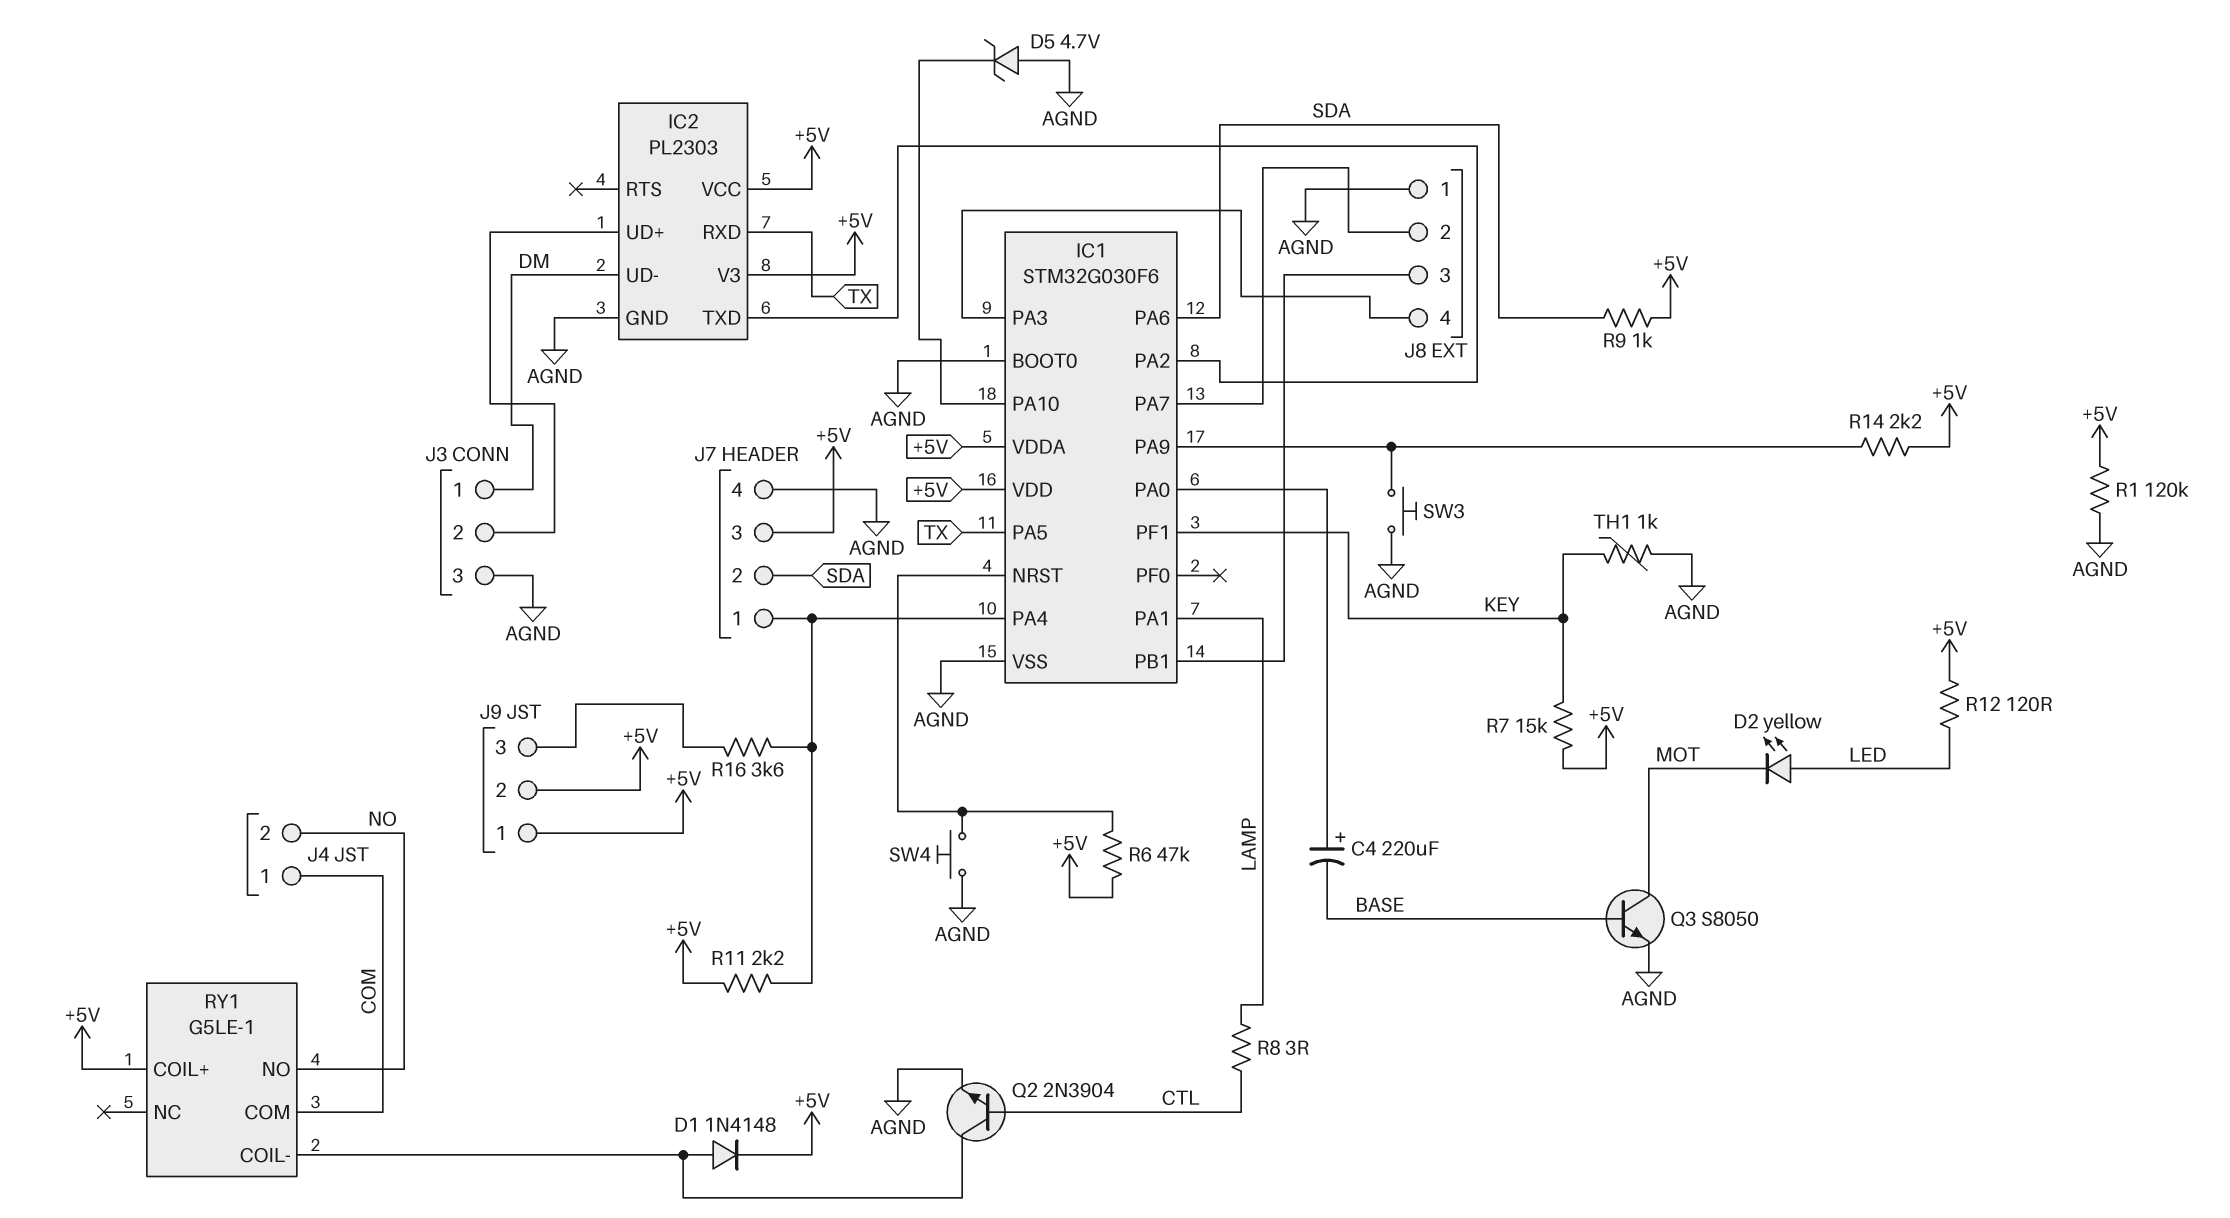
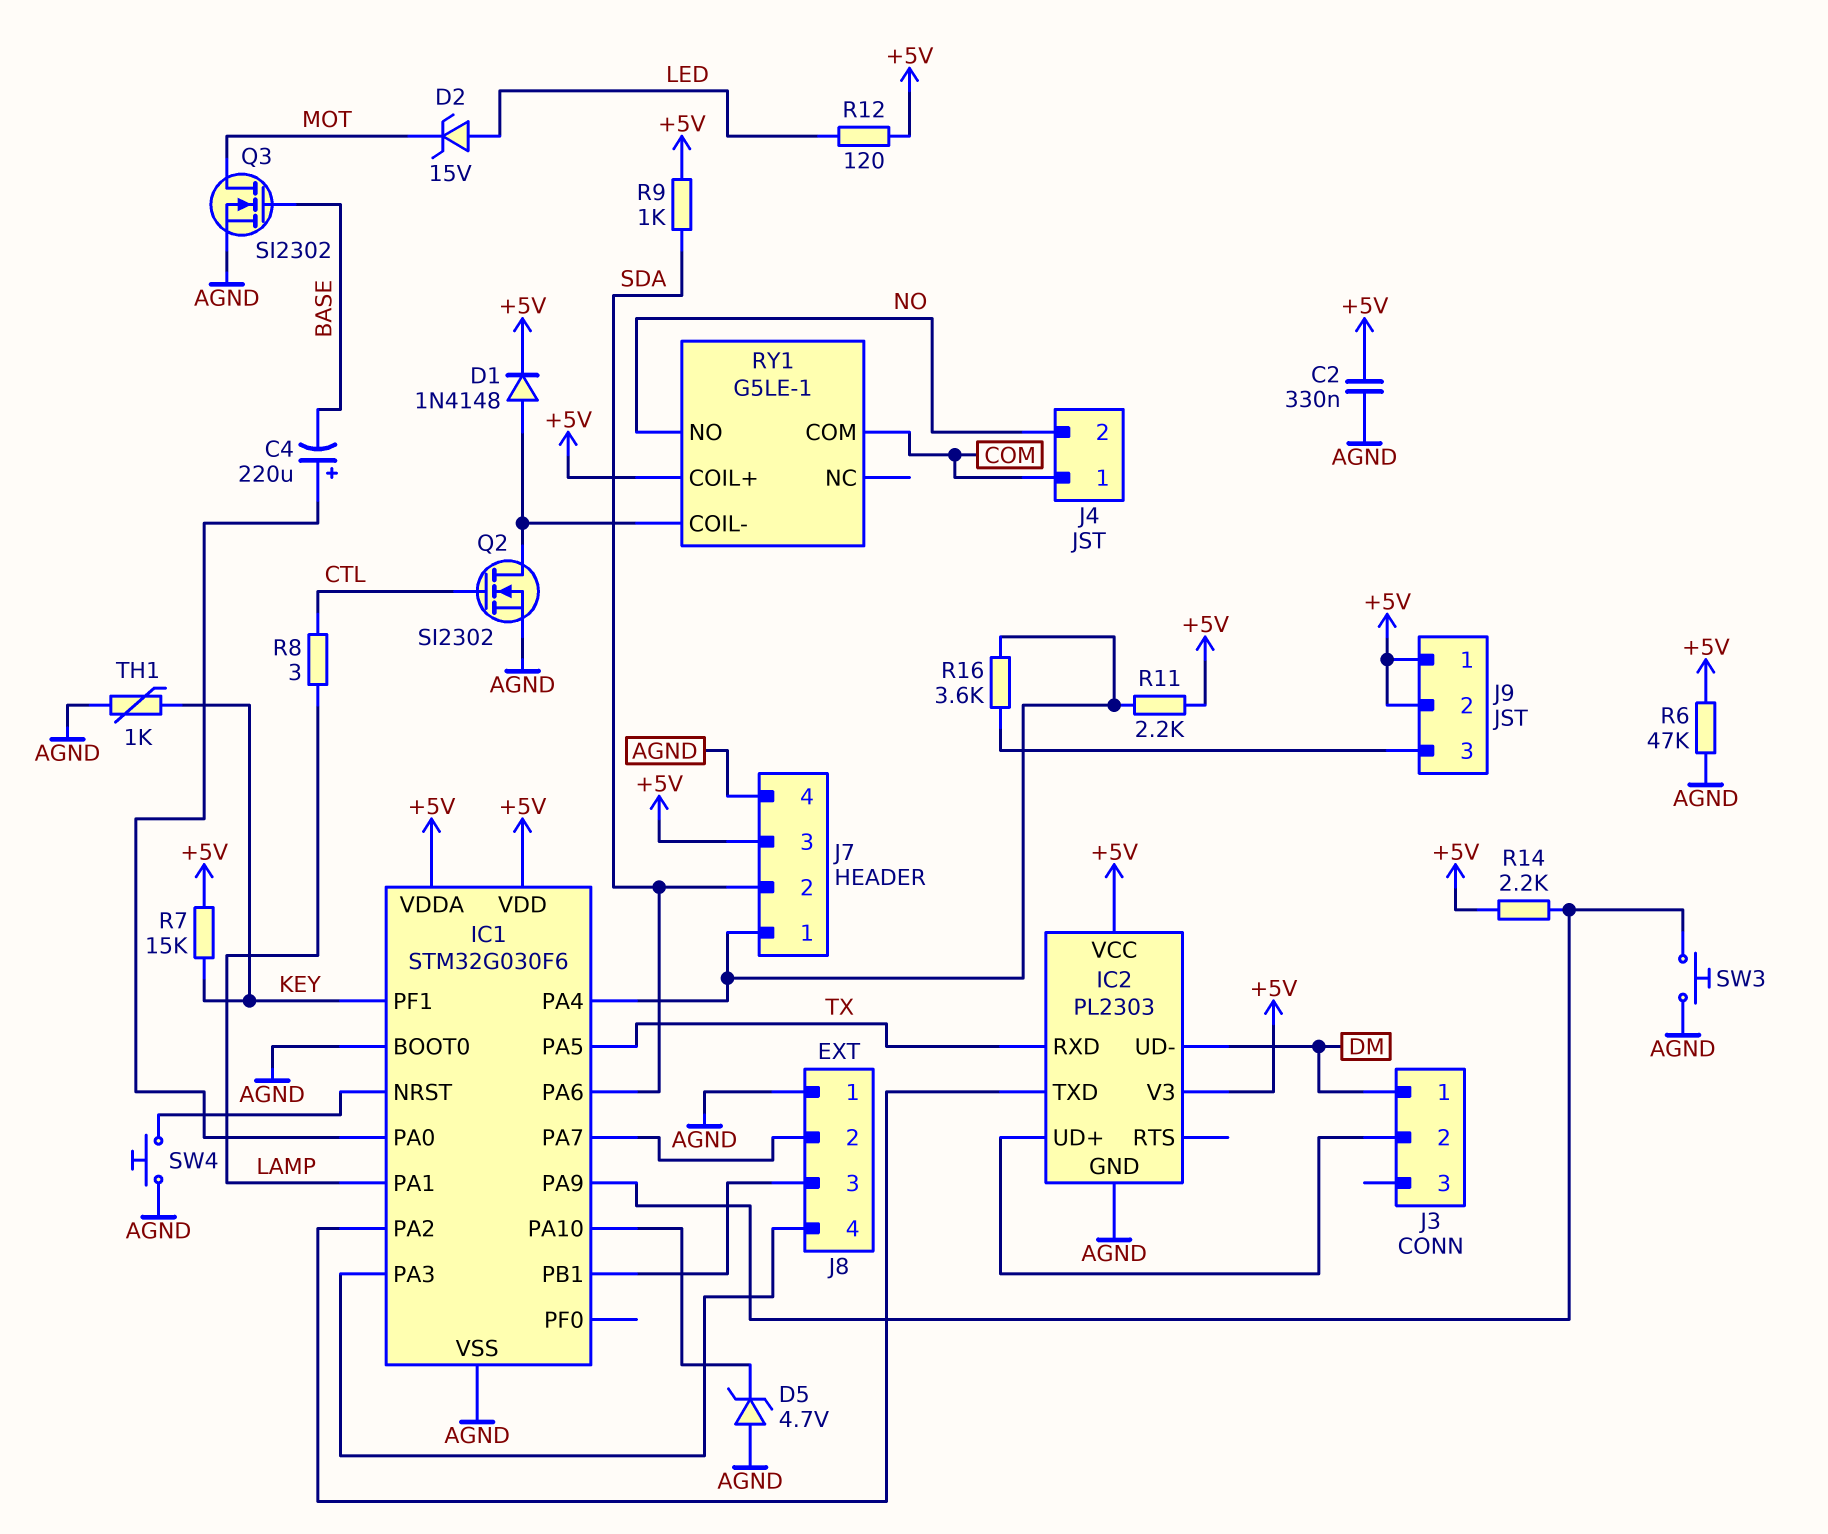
C2: none -> 330nF (+5V, AGND)
D2: LED yellow (A LED, K MOT) -> zener 15V (A LED, K MOT)
J3 pin 3: AGND -> none
Q2: NPN 2N3904 (B CTL, C RY1/COIL-, E AGND) -> NMOS SI2302 (G CTL, D RY1/COIL-, S AGND)
Q3: NPN S8050 (B BASE, C MOT, E AGND) -> NMOS SI2302 (G BASE, D MOT, S AGND)
R1: 120k (+5V, AGND) -> none
R6: 47k (+5V, IC1/NRST) -> 47k (+5V, AGND)

